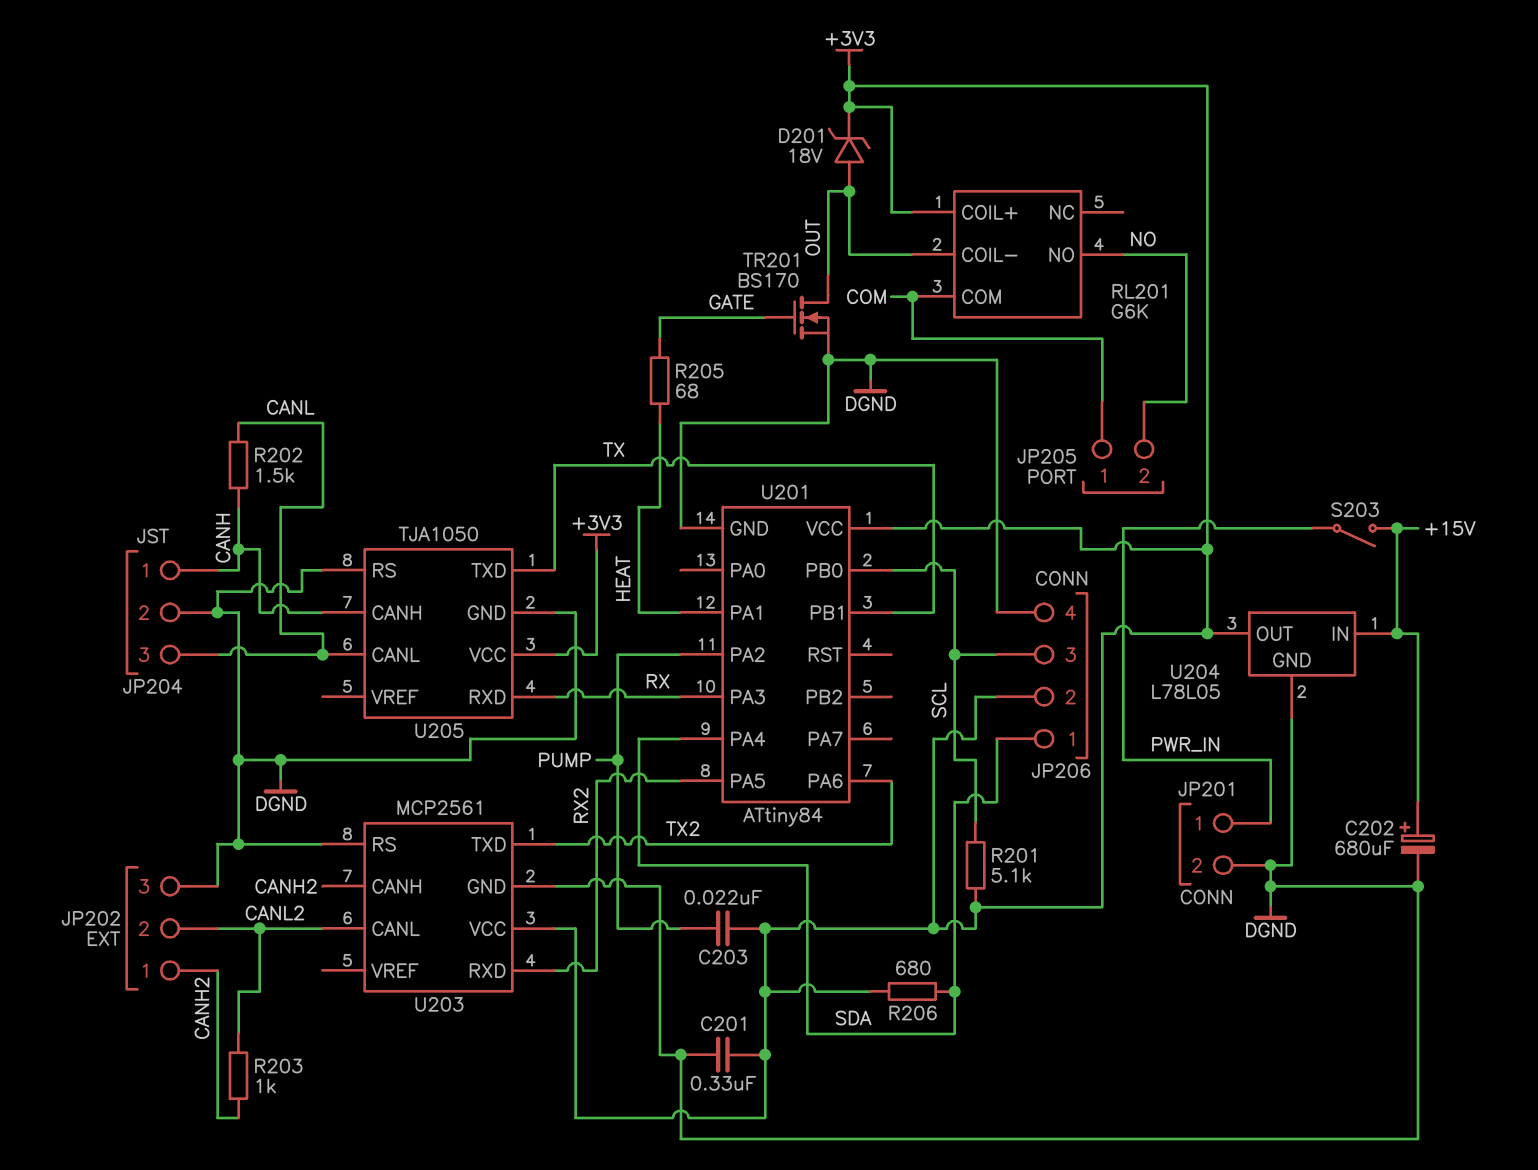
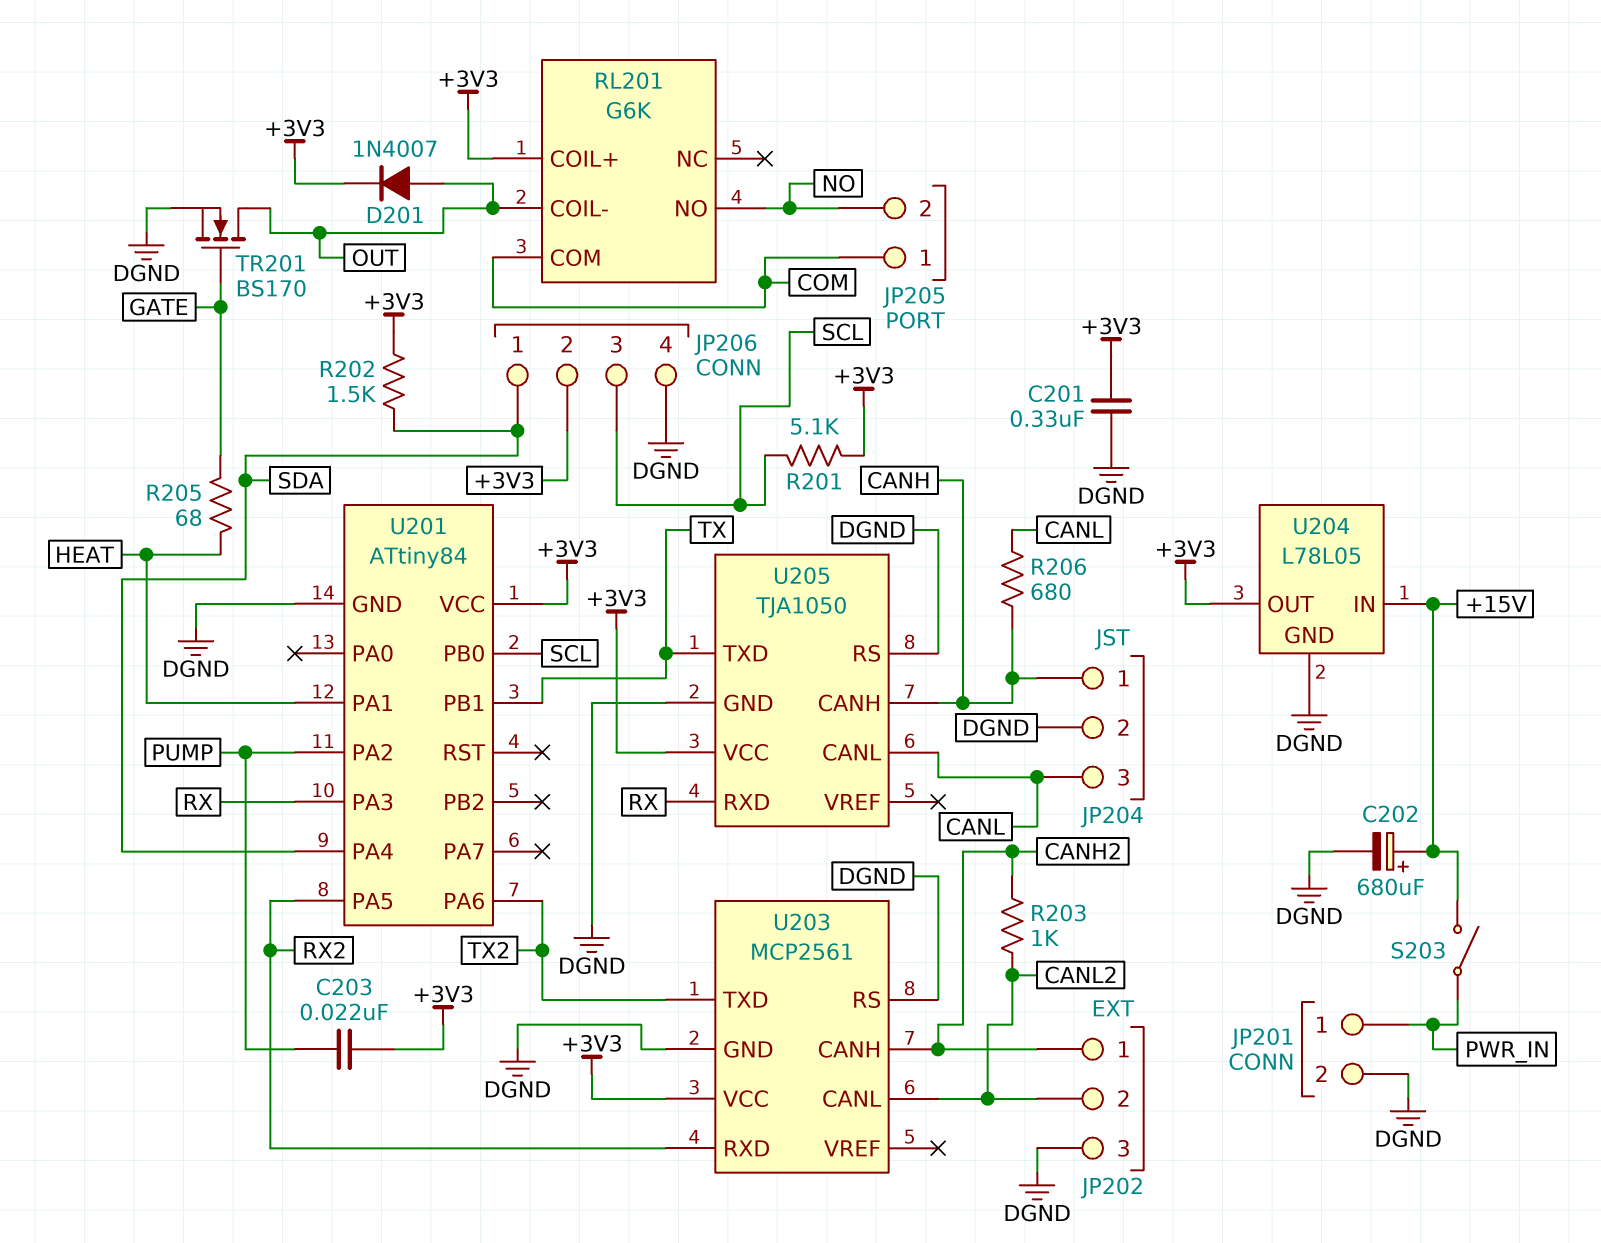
D201: zener 18V (A OUT, K +3V3) -> diode 1N4007 (A OUT, K +3V3)
R202: 1.5k (CANH, CANL) -> 1.5k (+3V3, SDA)
R206: 680 (+3V3, SDA) -> 680 (CANH, CANL)

